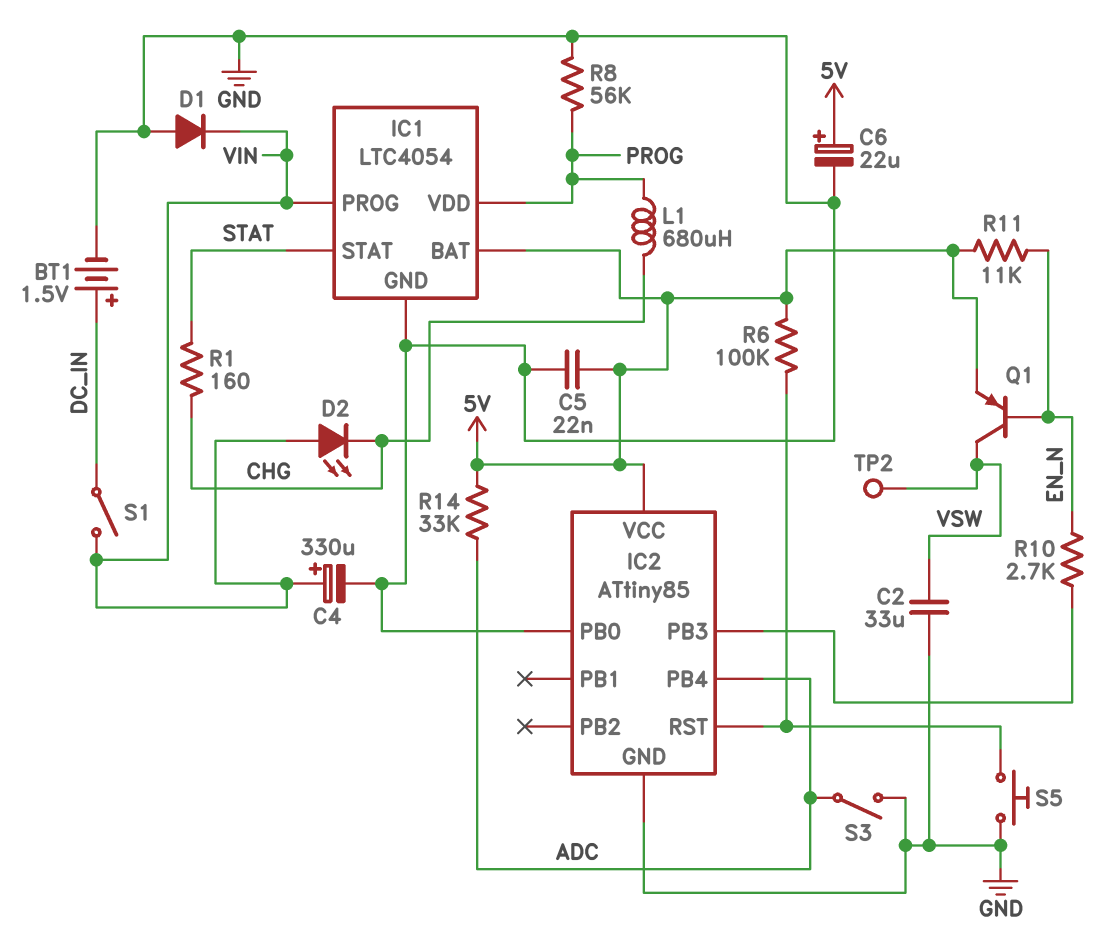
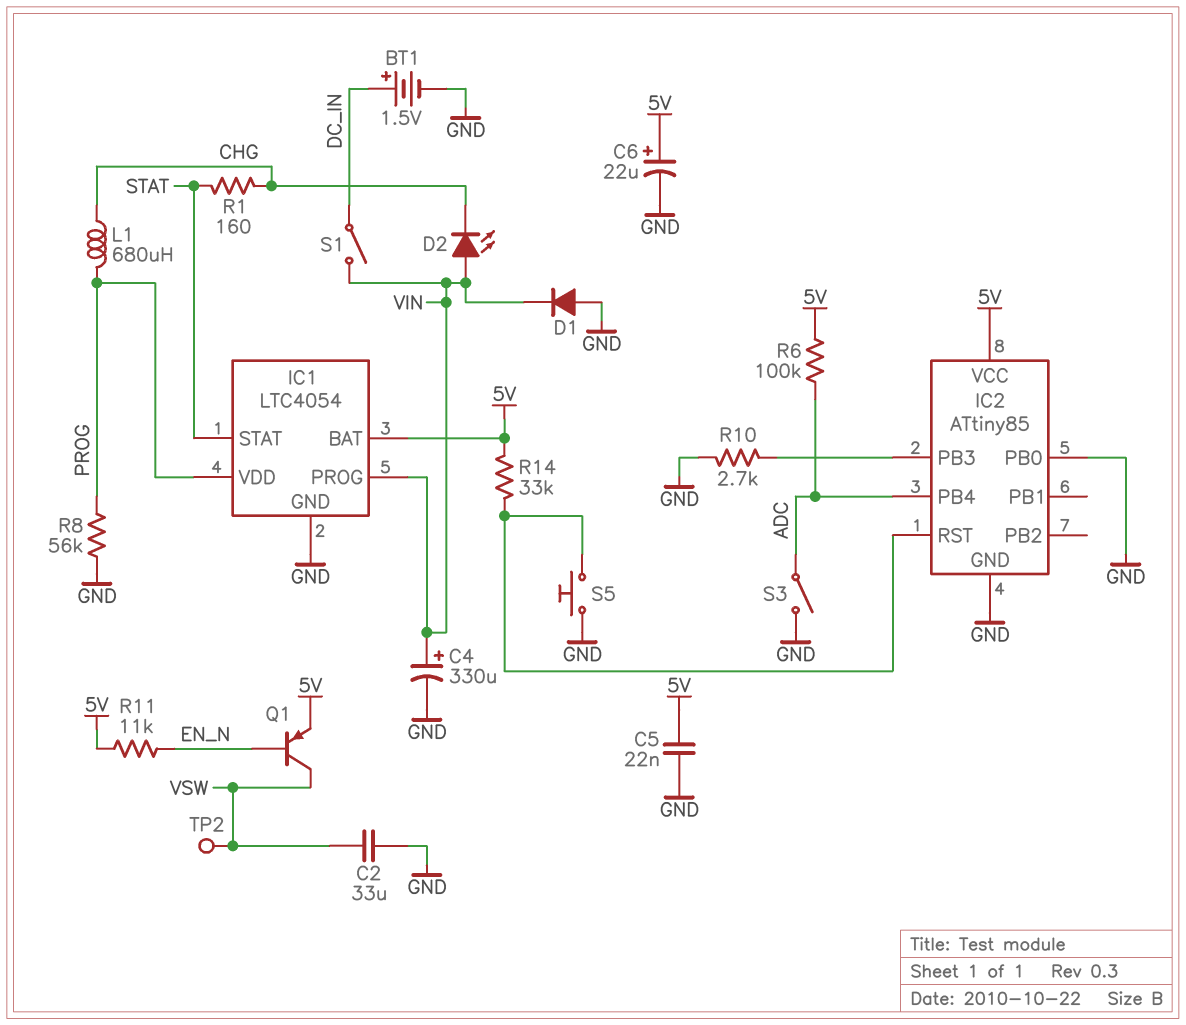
R6: 100k (5V, IC2/RST) -> 100k (5V, ADC)
R10: 2.7k (EN_N, IC2/PB3) -> 2.7k (GND, IC2/PB3)
R14: 33k (5V, ADC) -> 33k (5V, IC2/RST)

